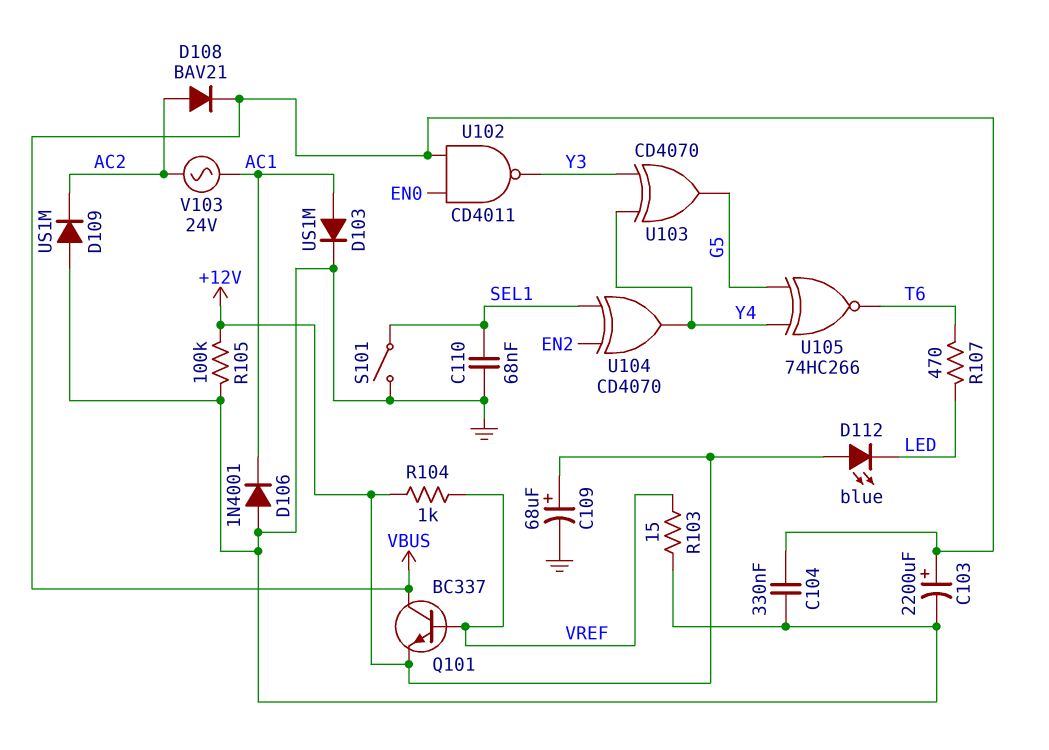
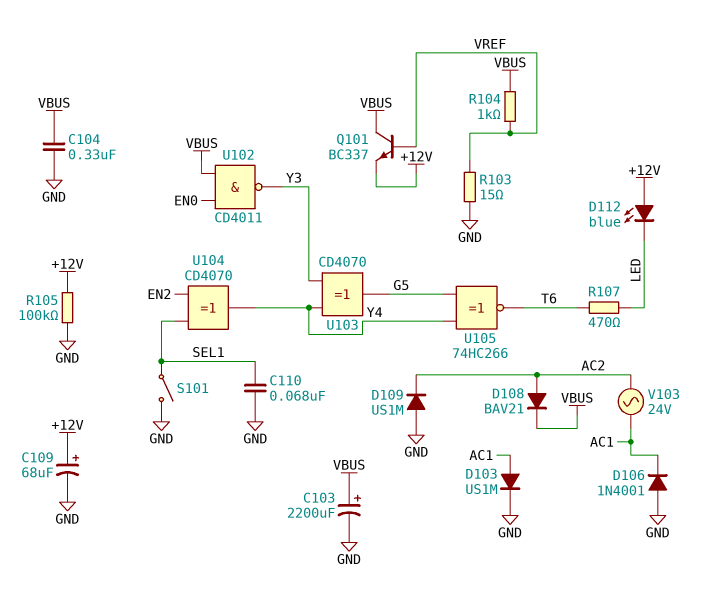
R104: 1k (+12V, VREF) -> 1k (VBUS, VREF)

